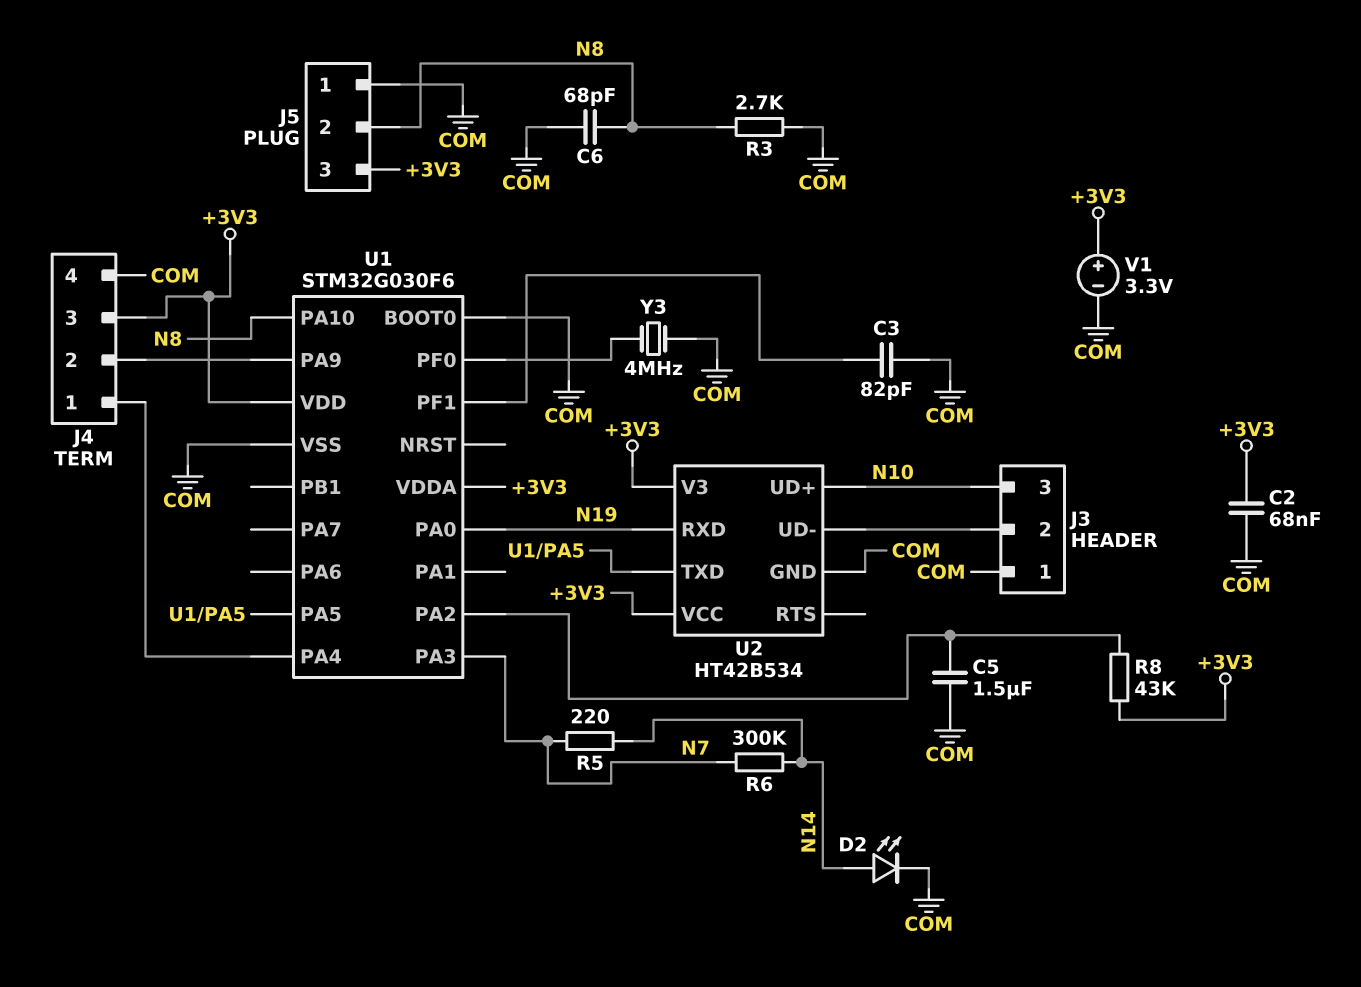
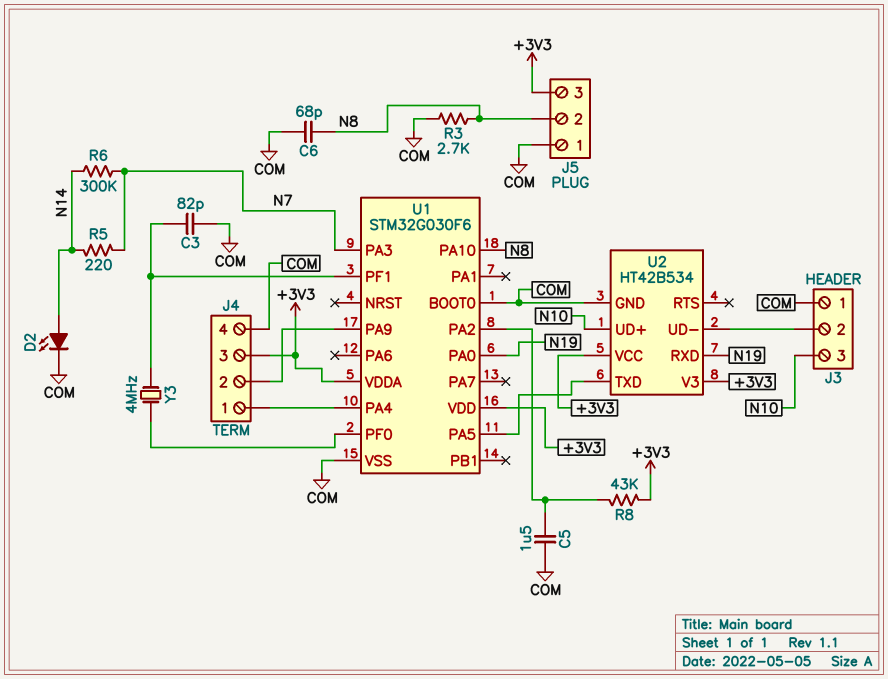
C2: 68nF (+3V3, COM) -> none
V1: 3.3V (plus +3V3, minus COM) -> none
Y3: 4MHz (COM, U1/PF0) -> 4MHz (U1/PF0, U1/PF1)

